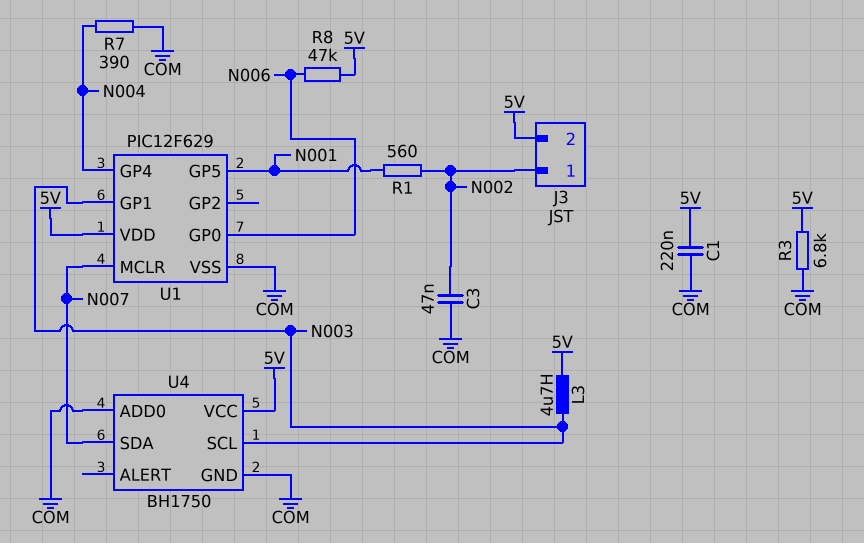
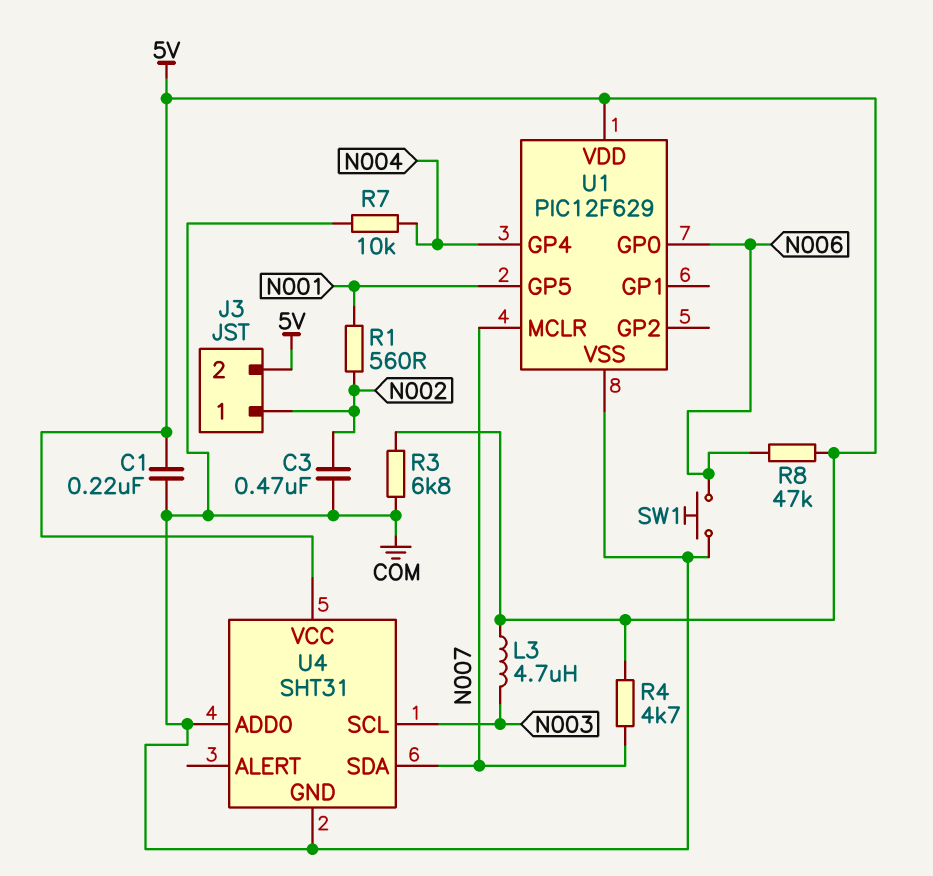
C3: 47nF (COM, N002) -> 470nF (COM, N002)
R4: none -> 4.7k (5V, N007)
R7: 390 (COM, N004) -> 10k (COM, N004)
SW1: none -> button (COM, N006)
U1 pin GP1: N003 -> none
U4: BH1750 -> SHT31

